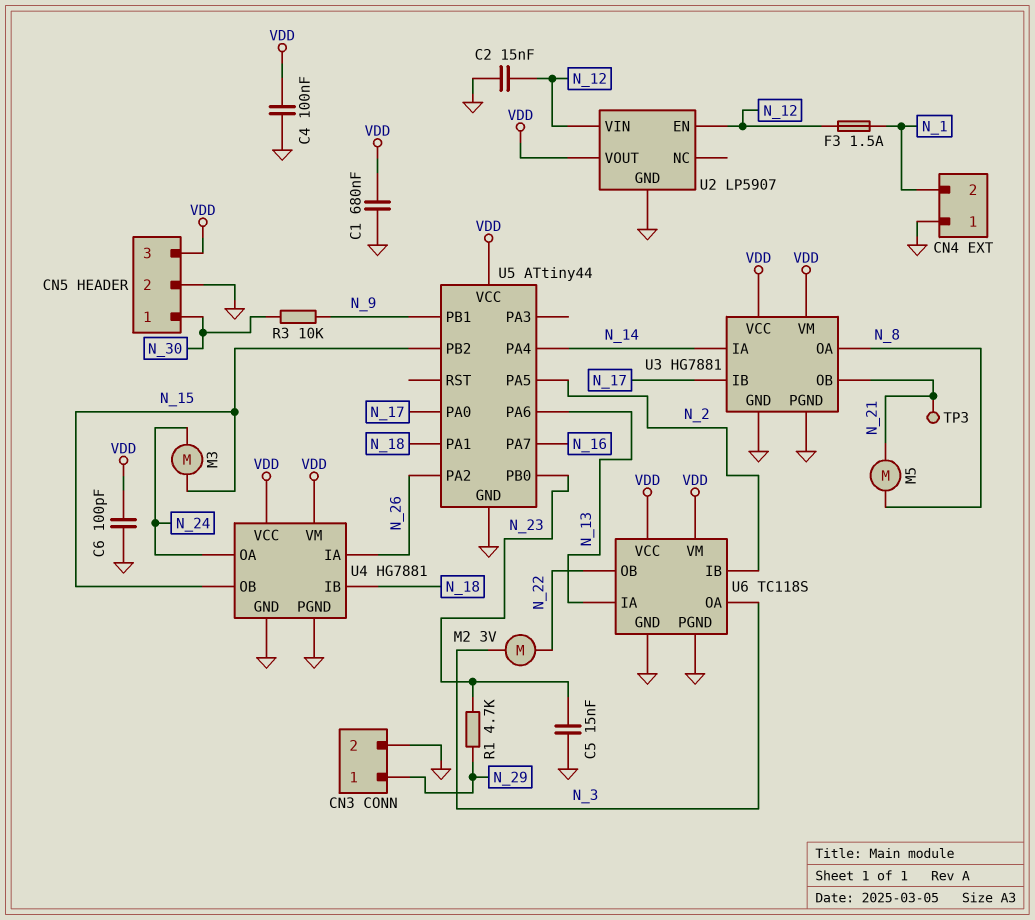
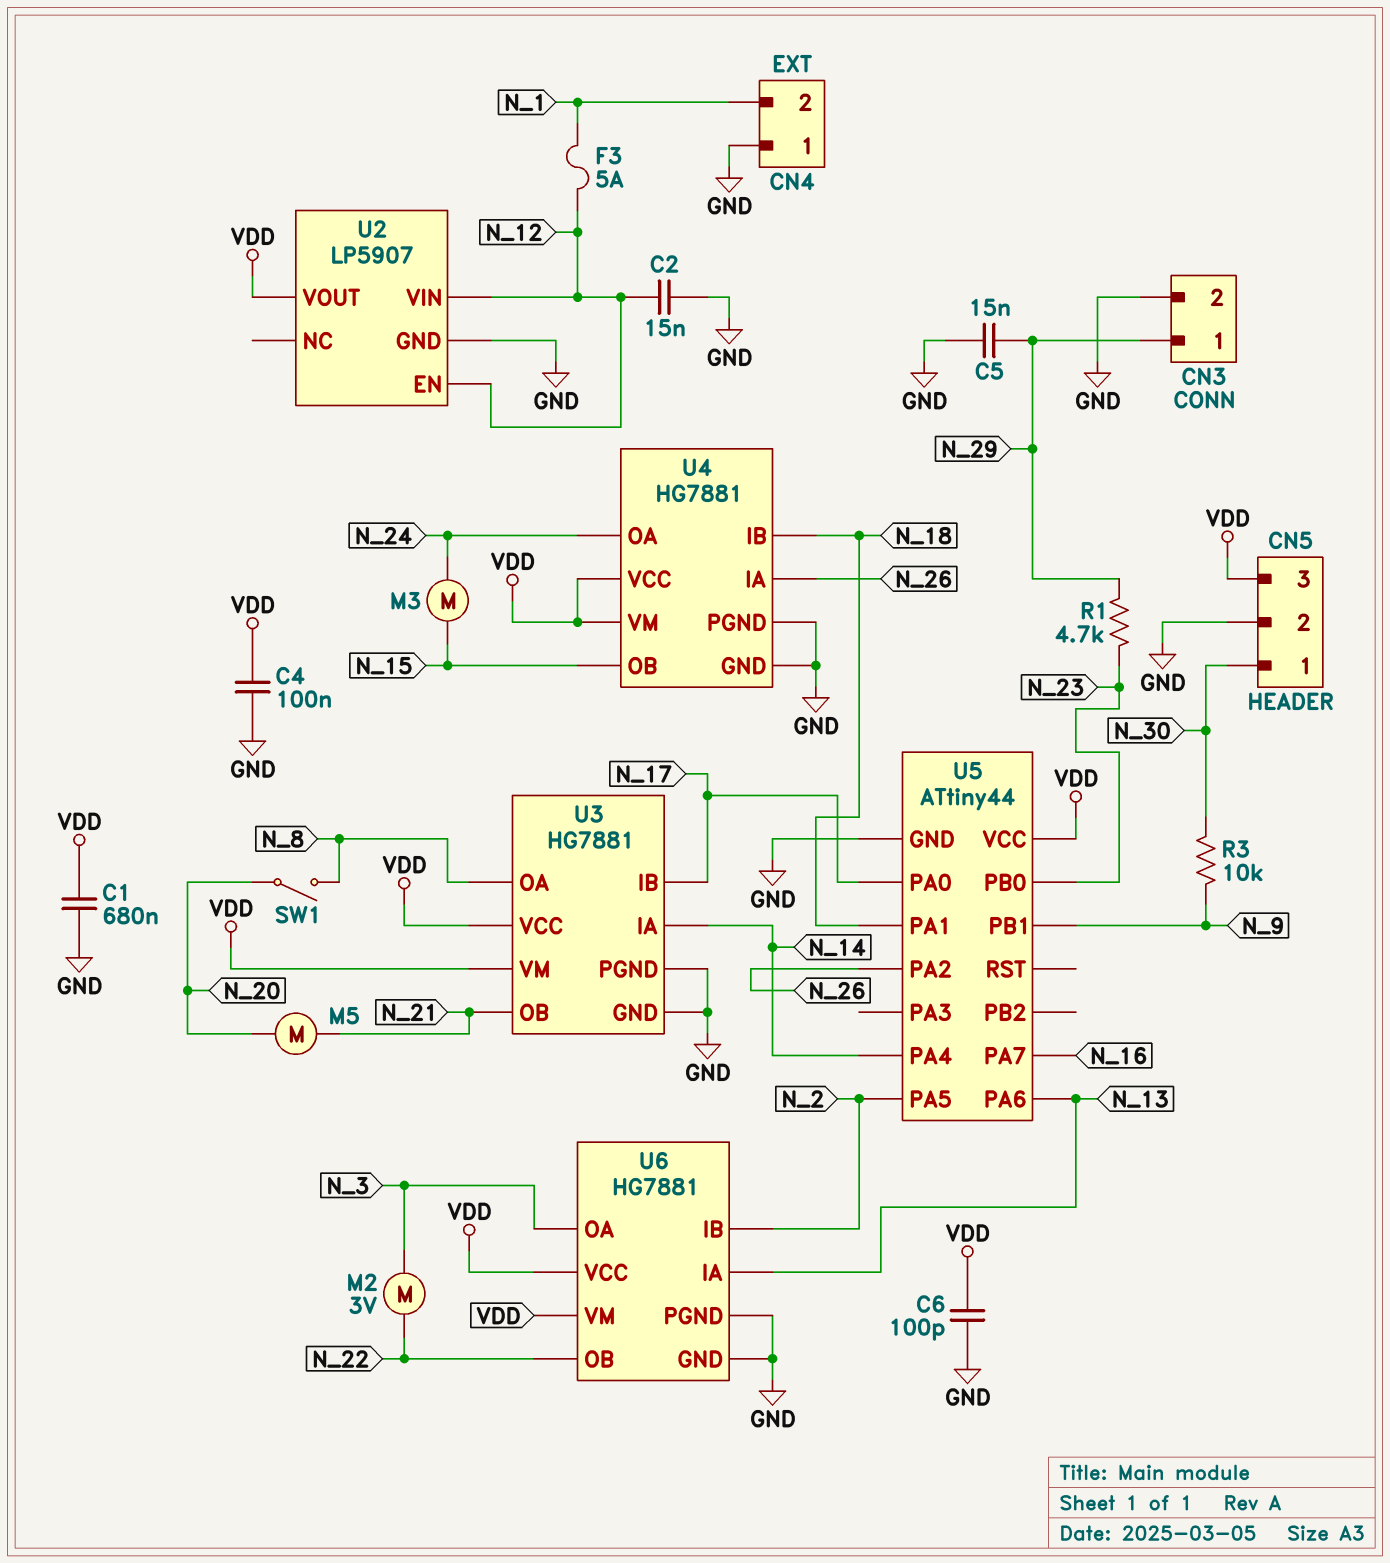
C5: 15nF (GND, N_23) -> 15nF (GND, N_29)
F3: 1.5A (N_1, N_12) -> 5A (N_1, N_12)
M5: motor (N_8, N_21) -> motor (N_20, N_21)
SW1: none -> switch (N_8, N_20)
TP3: test point (N_21) -> none
U5 pin PB2: N_15 -> none
U6: TC118S -> HG7881

